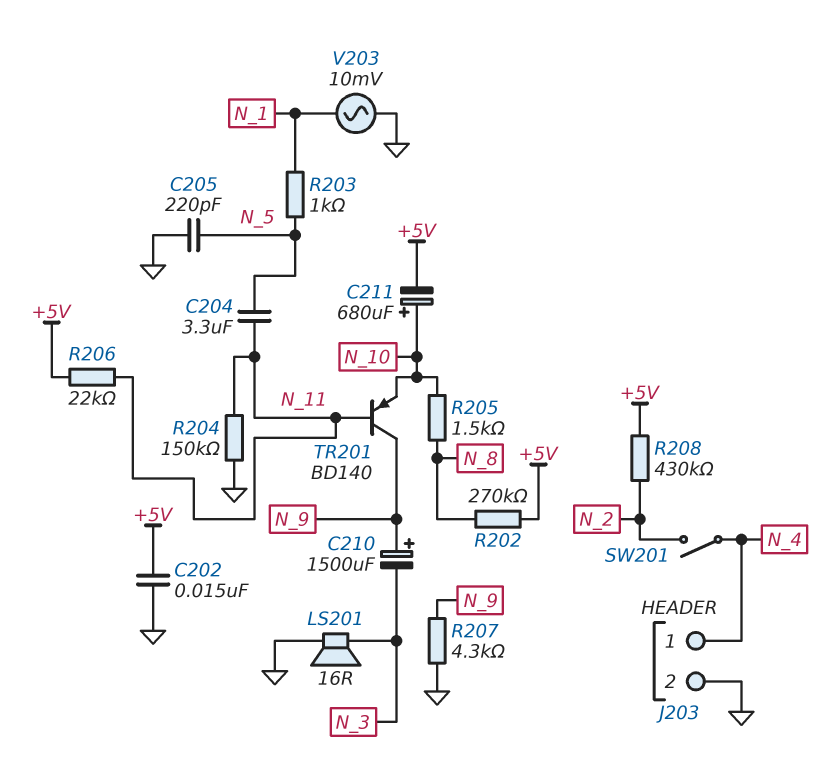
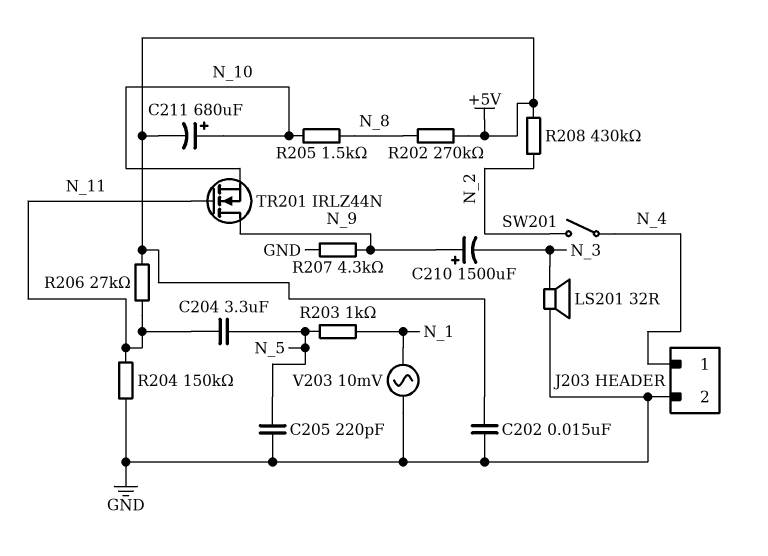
LS201: speaker 16R (GND, N_3) -> speaker 32R (GND, N_3)
R206: 22k (+5V, N_11) -> 27k (+5V, N_11)
TR201: PNP BD140 (B N_11, C N_9, E N_10) -> NMOS IRLZ44N (G N_11, D N_9, S N_10)

